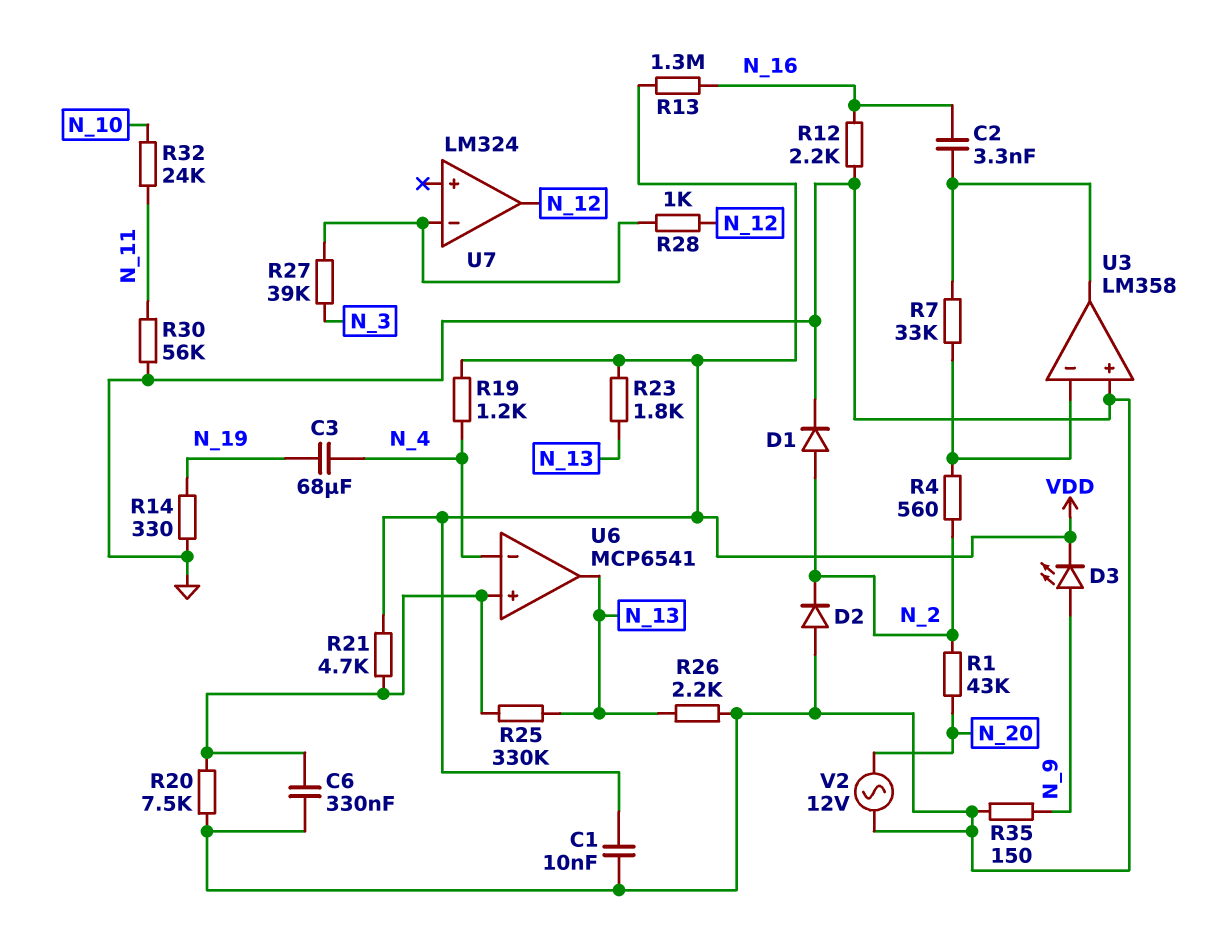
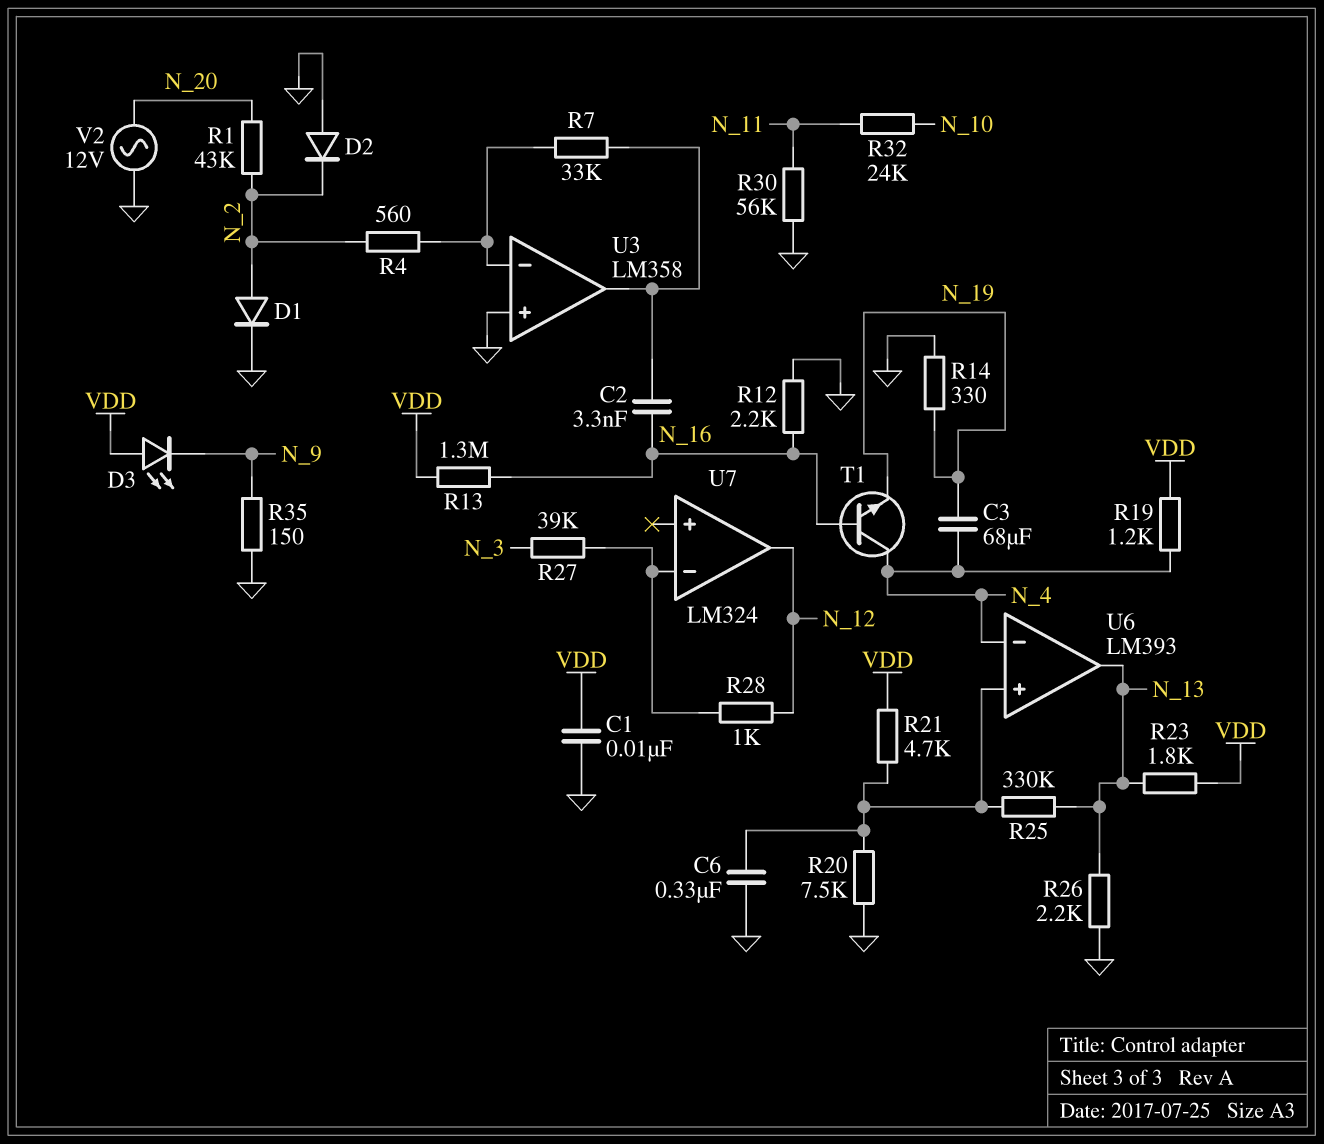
D3: LED (A N_9, K VDD) -> LED (A VDD, K N_9)
T1: none -> NPN (B N_16, C N_4, E N_19)
U6: MCP6541 -> LM393

